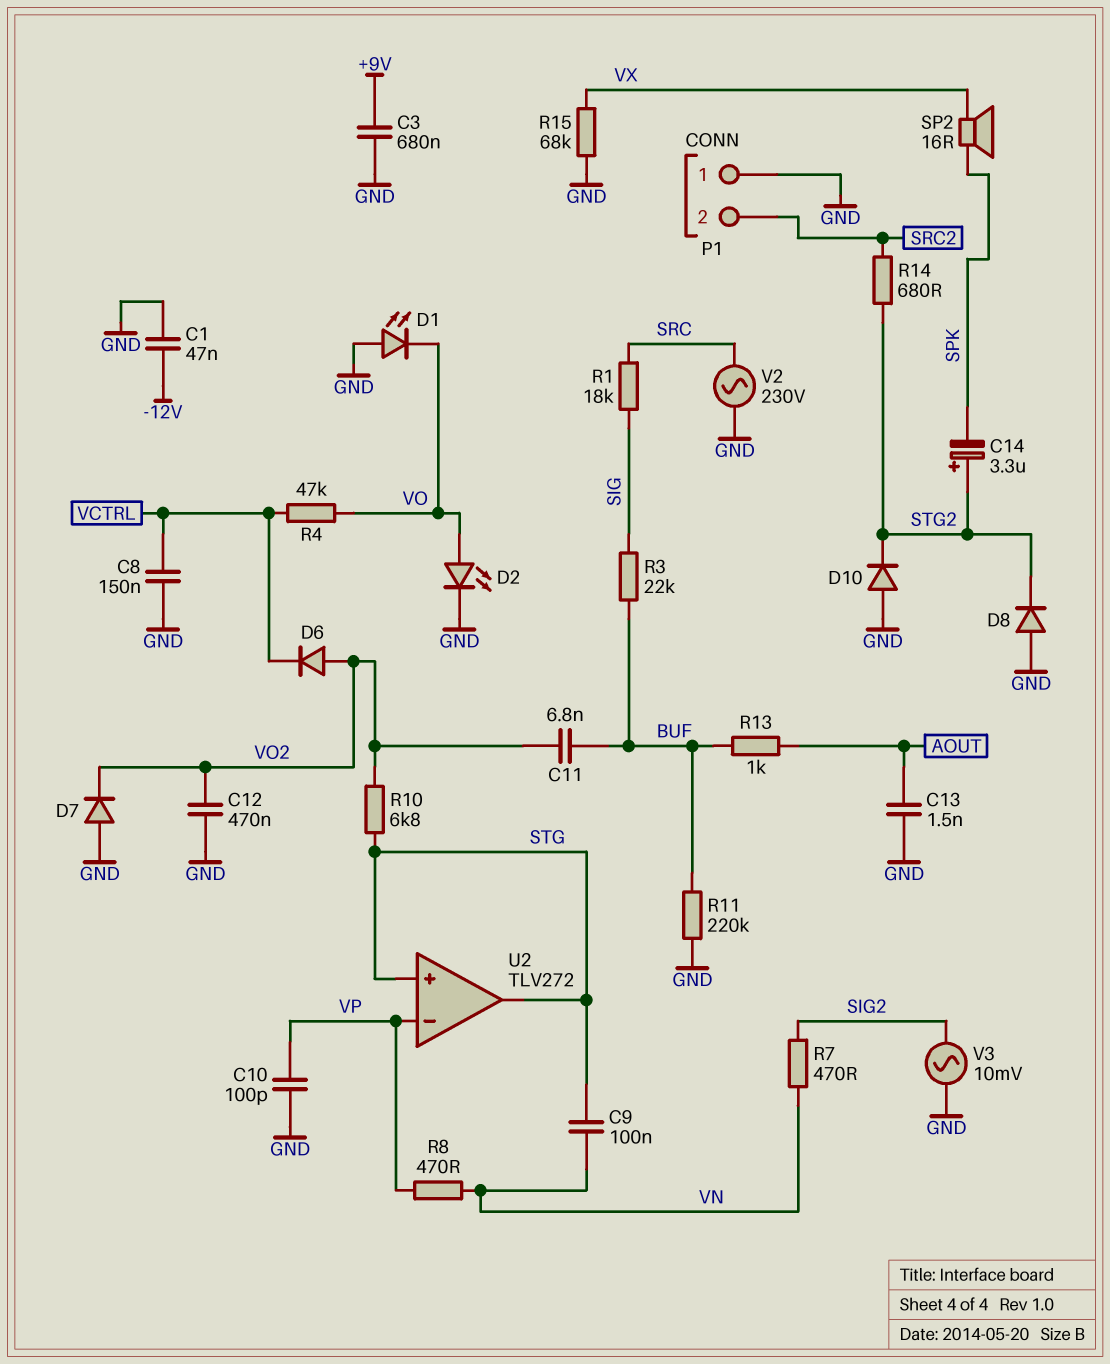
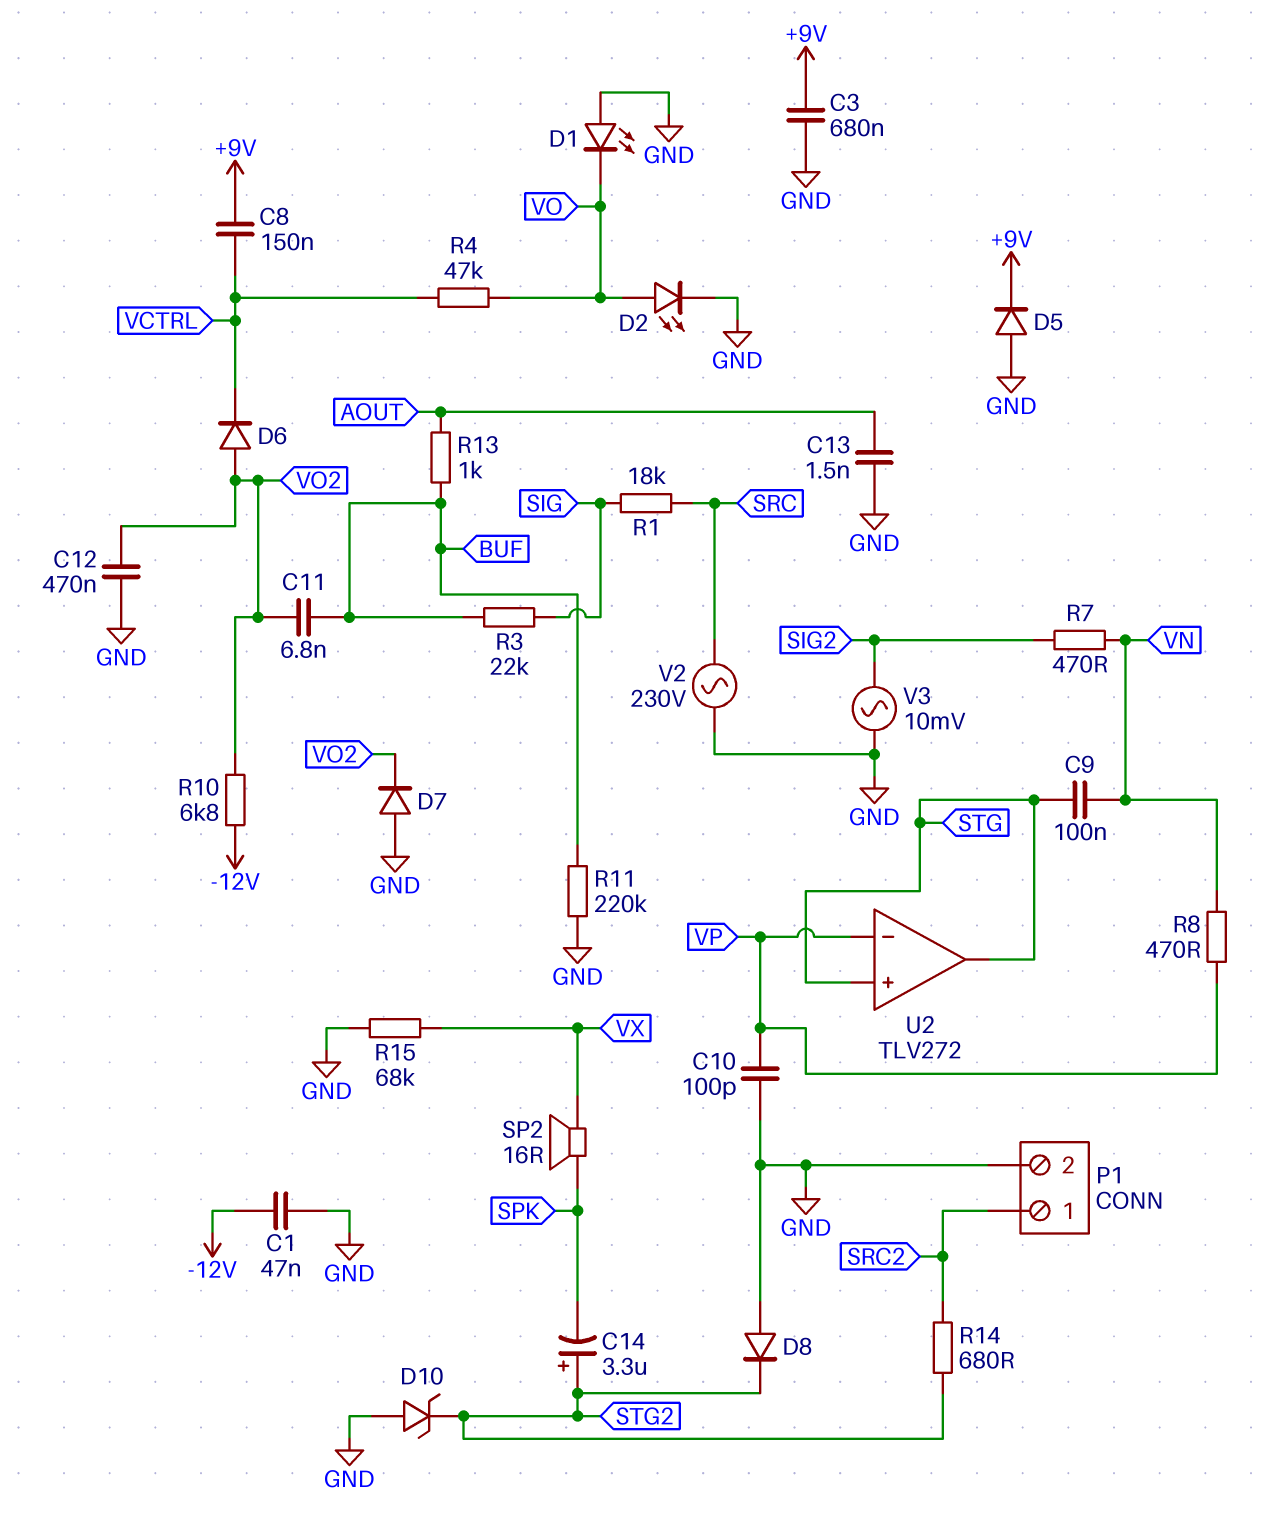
C8: 150nF (GND, VCTRL) -> 150nF (+9V, VCTRL)
D5: none -> diode (A GND, K +9V)
D10: diode (A GND, K STG2) -> zener (A GND, K STG2)
P1 pin 1: GND -> SRC2
P1 pin 2: SRC2 -> GND
R10: 6.8k (STG, VO2) -> 6.8k (-12V, VO2)

